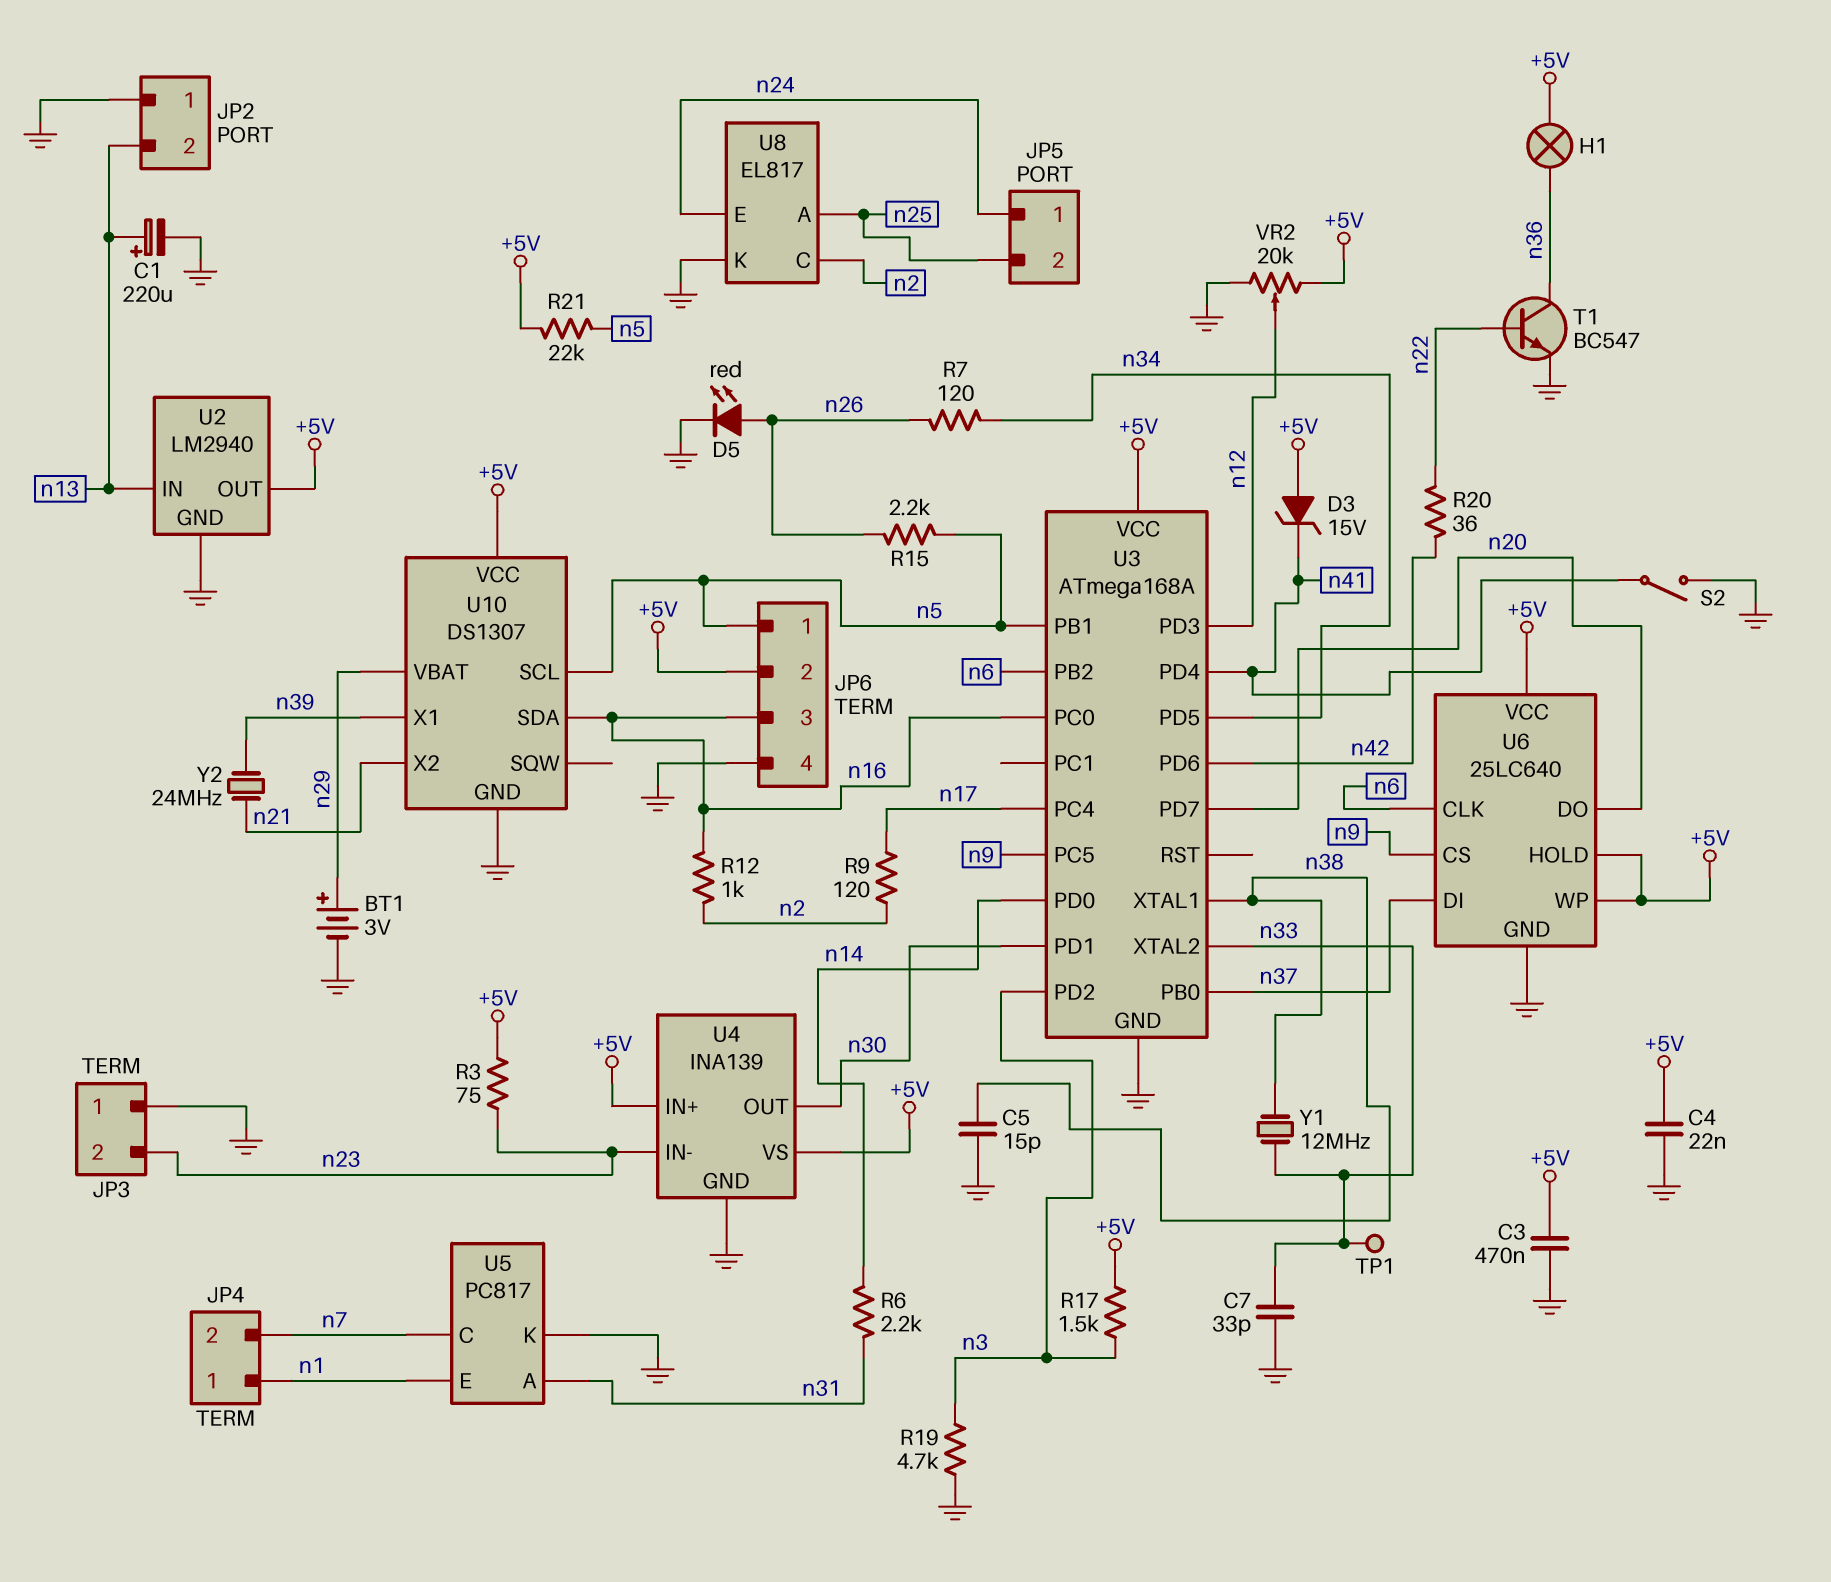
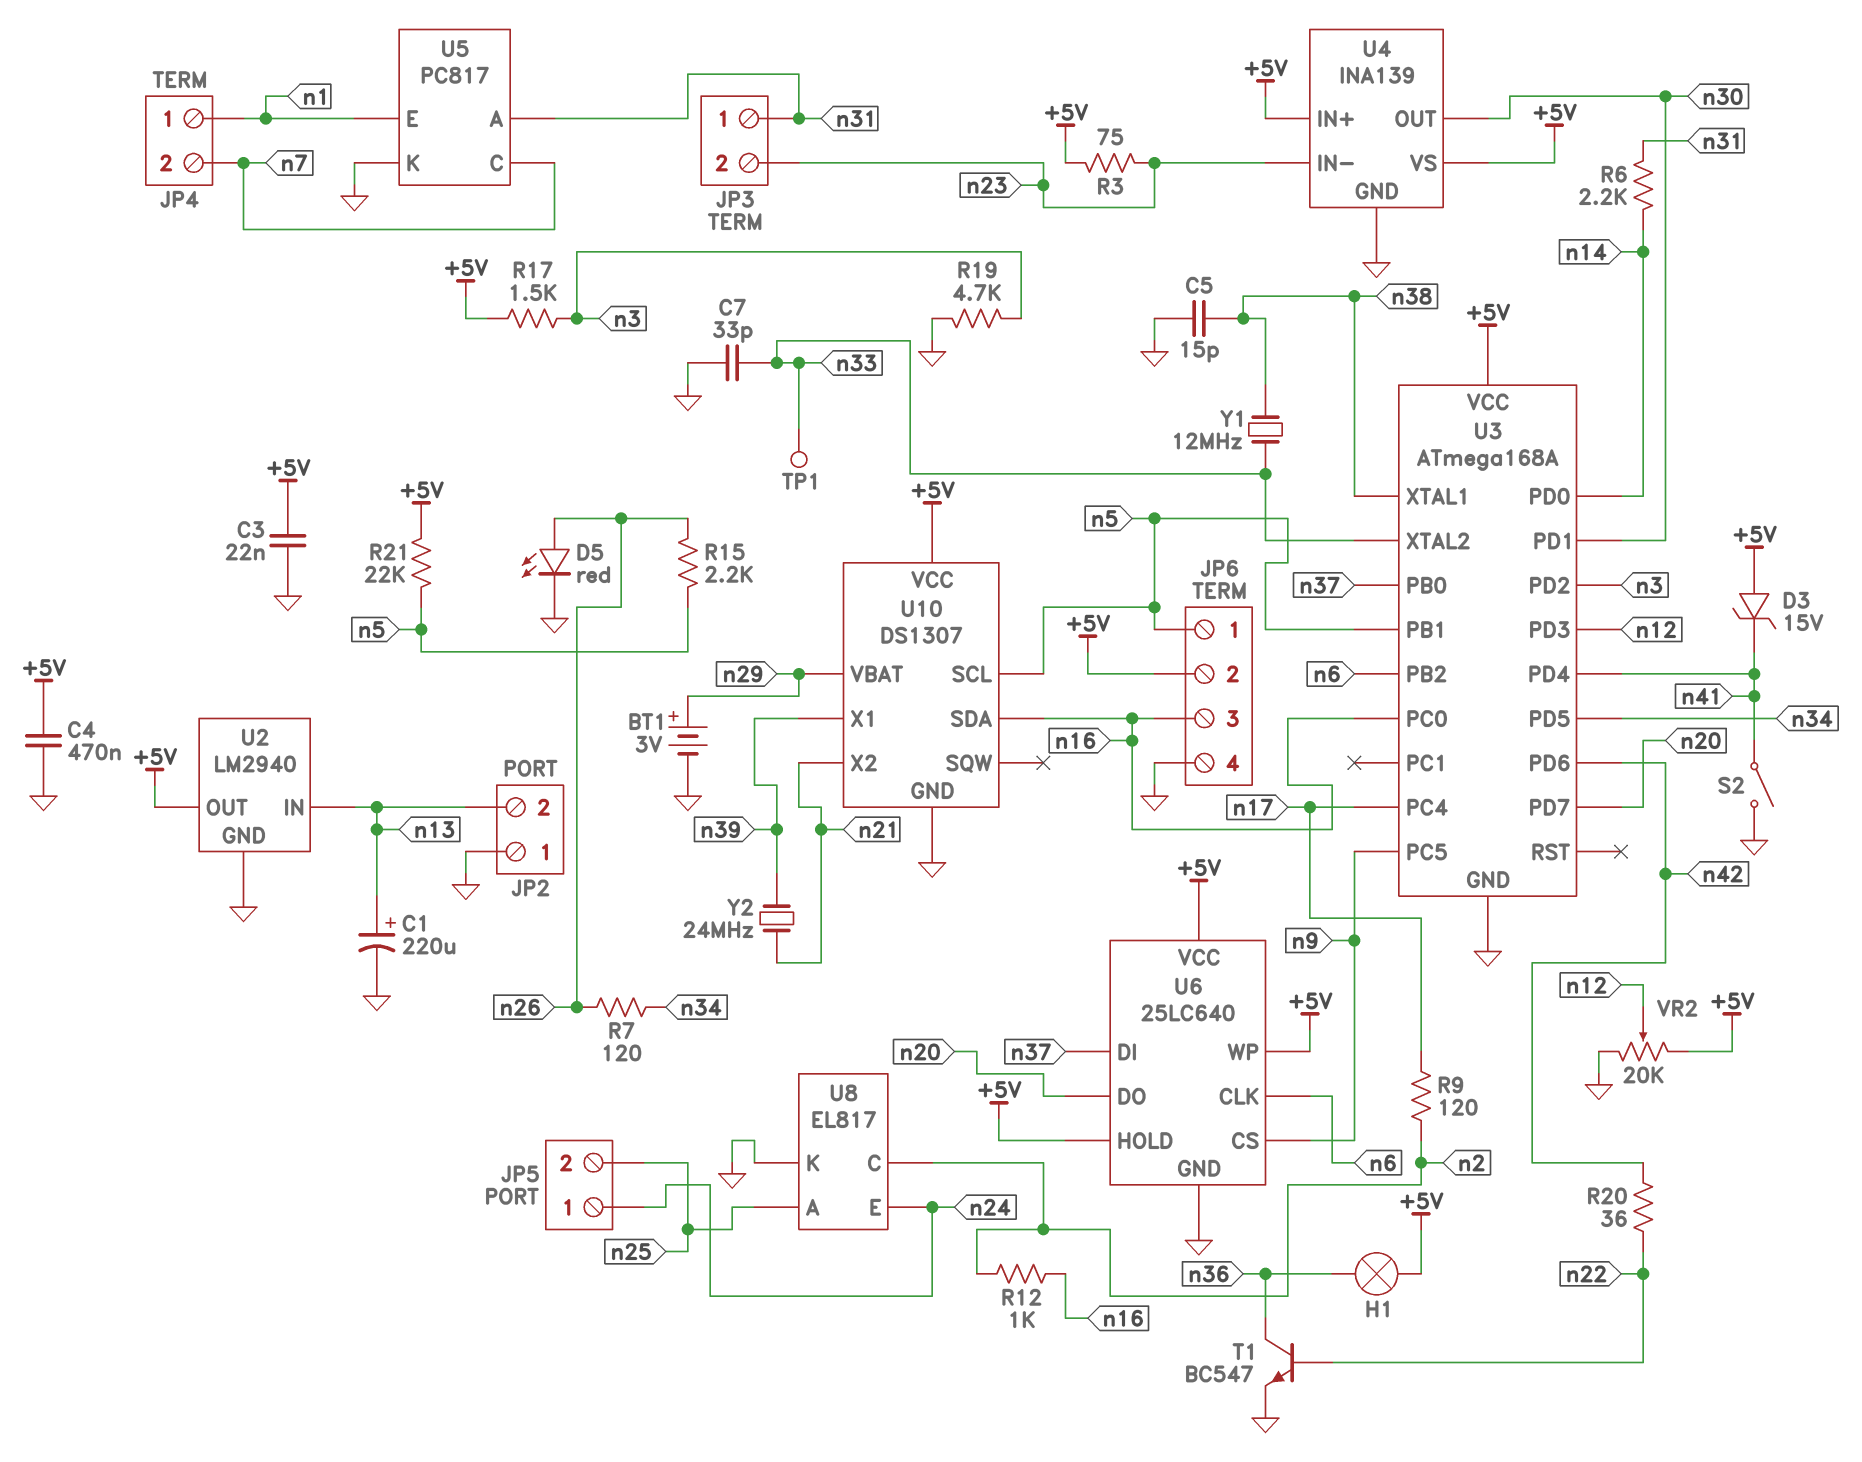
C3: 470nF (+5V, GND) -> 22nF (+5V, GND)
C4: 22nF (+5V, GND) -> 470nF (+5V, GND)
JP3 pin 1: GND -> n31

